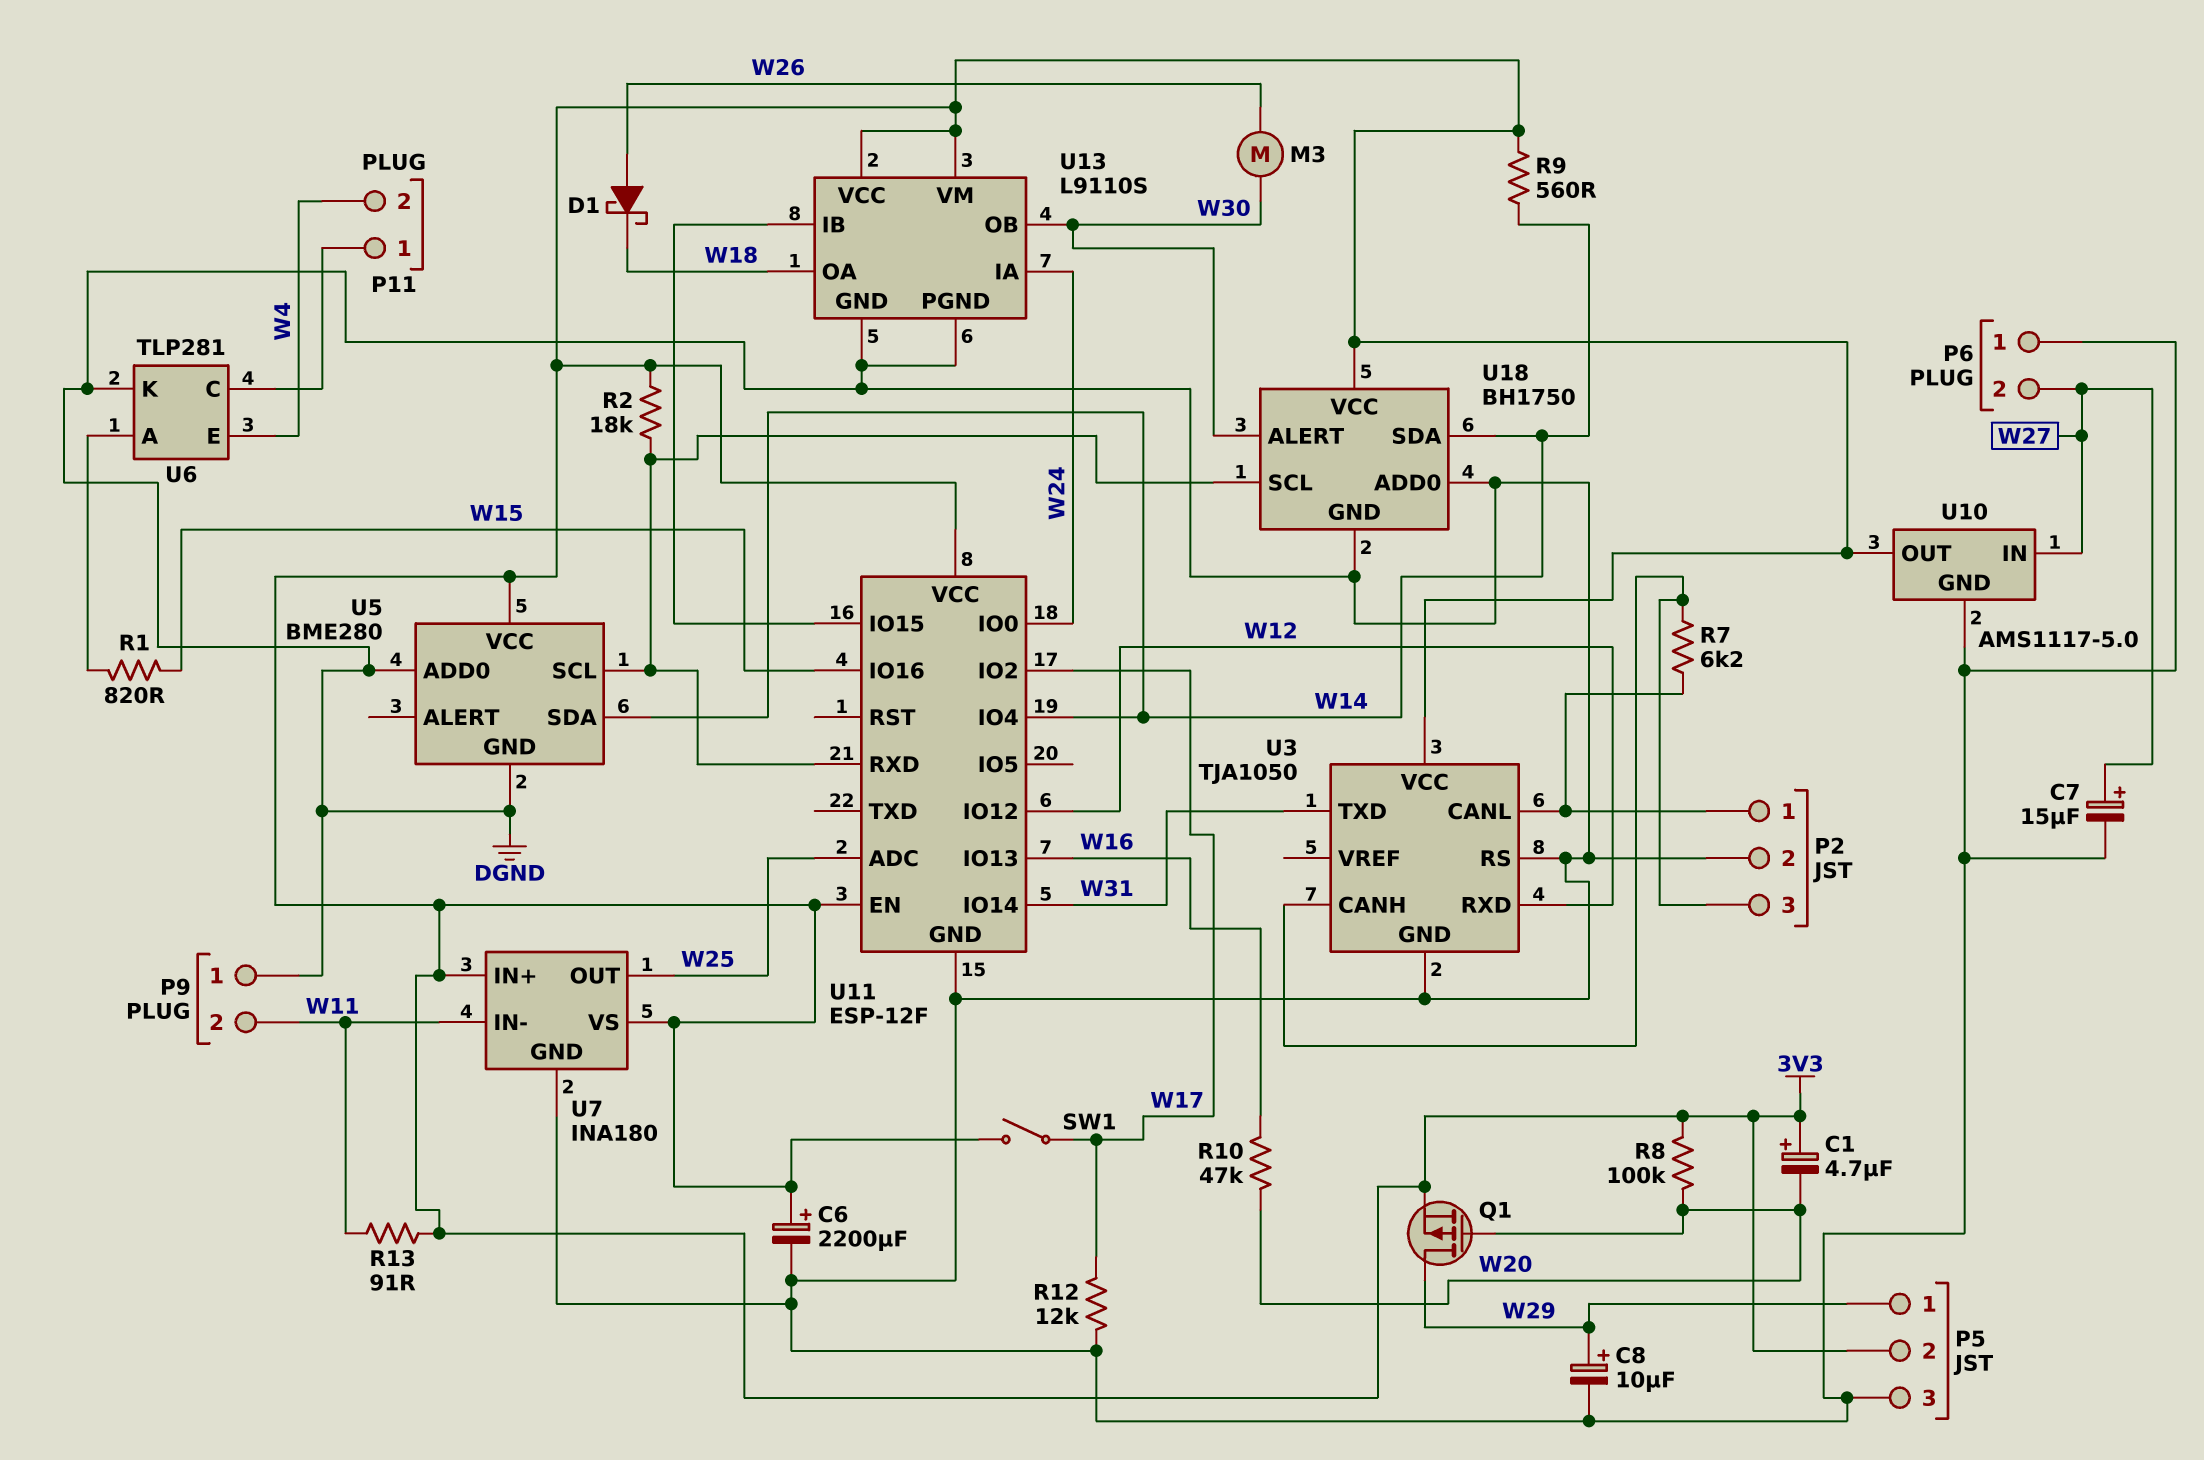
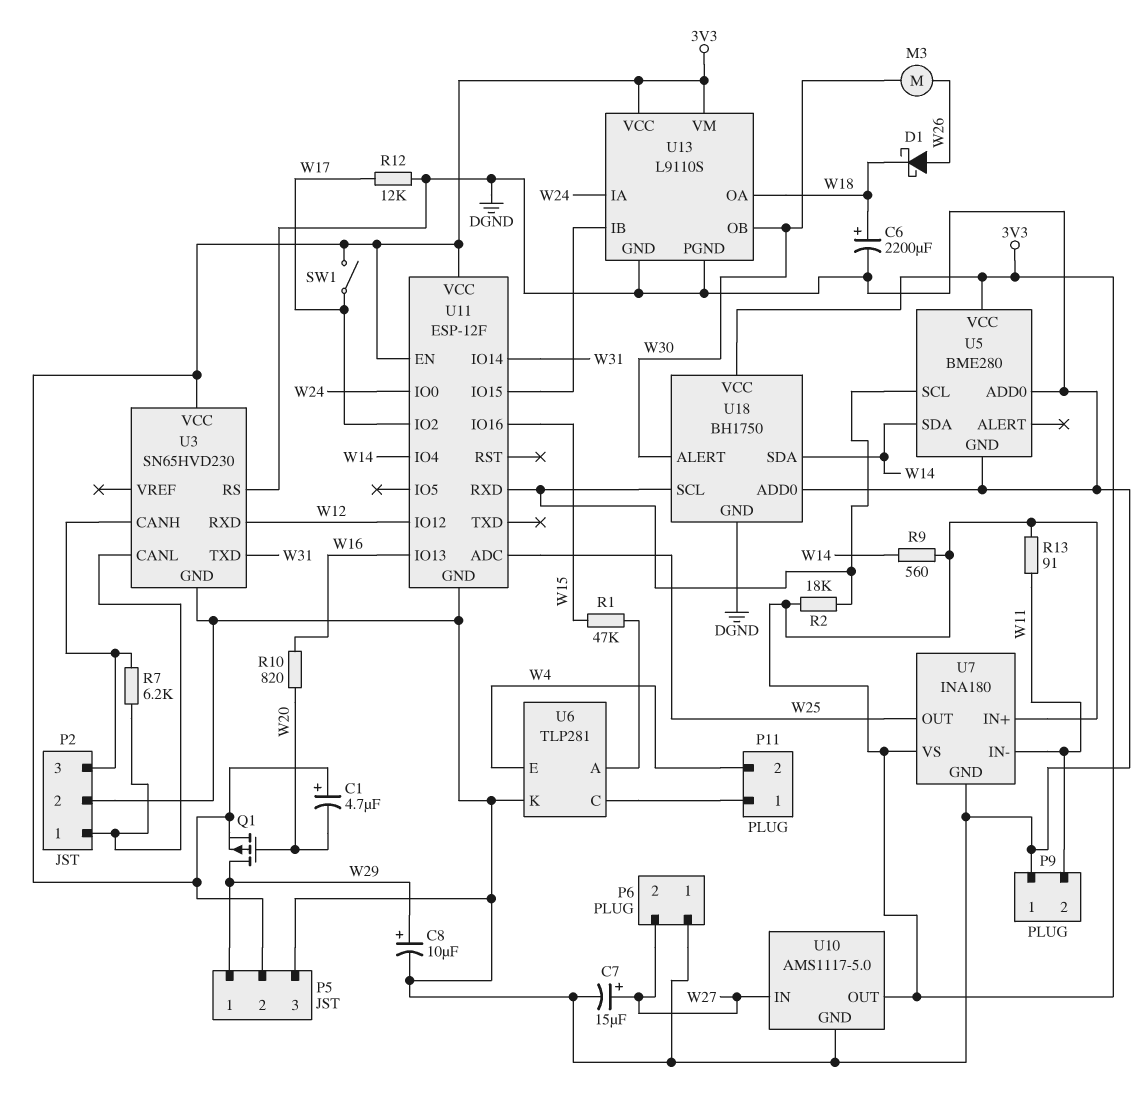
C6: 2200uF (plus 3V3, minus DGND) -> 2200uF (plus W18, minus DGND)
R1: 820 (U6/A, W15) -> 47k (U6/A, W15)
R8: 100k (3V3, W20) -> none
R10: 47k (W16, W20) -> 820 (W16, W20)
U3: TJA1050 -> SN65HVD230

